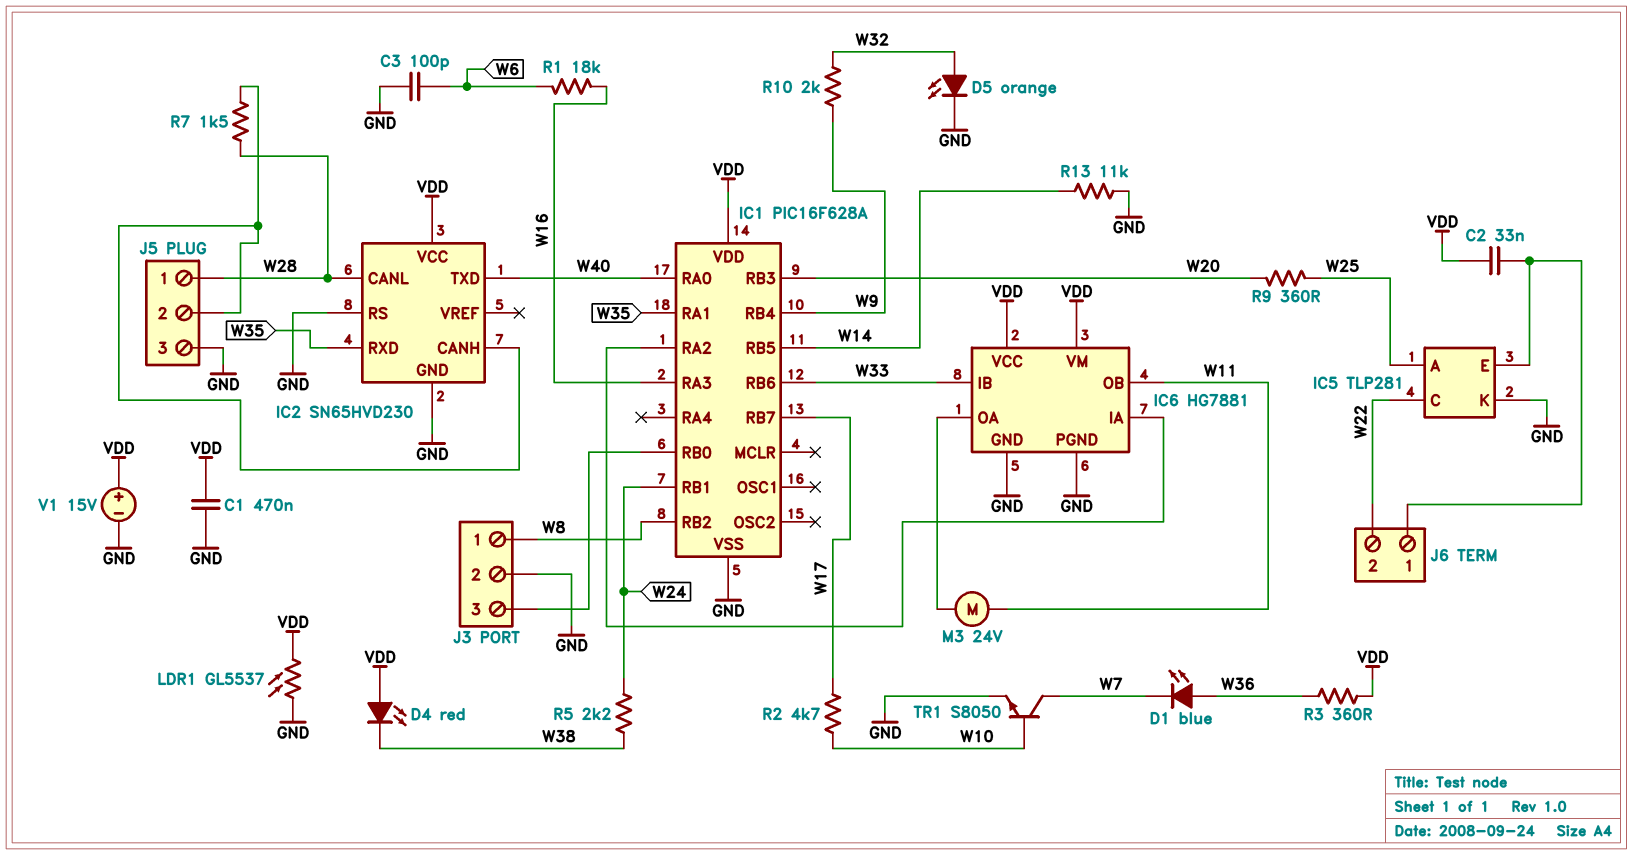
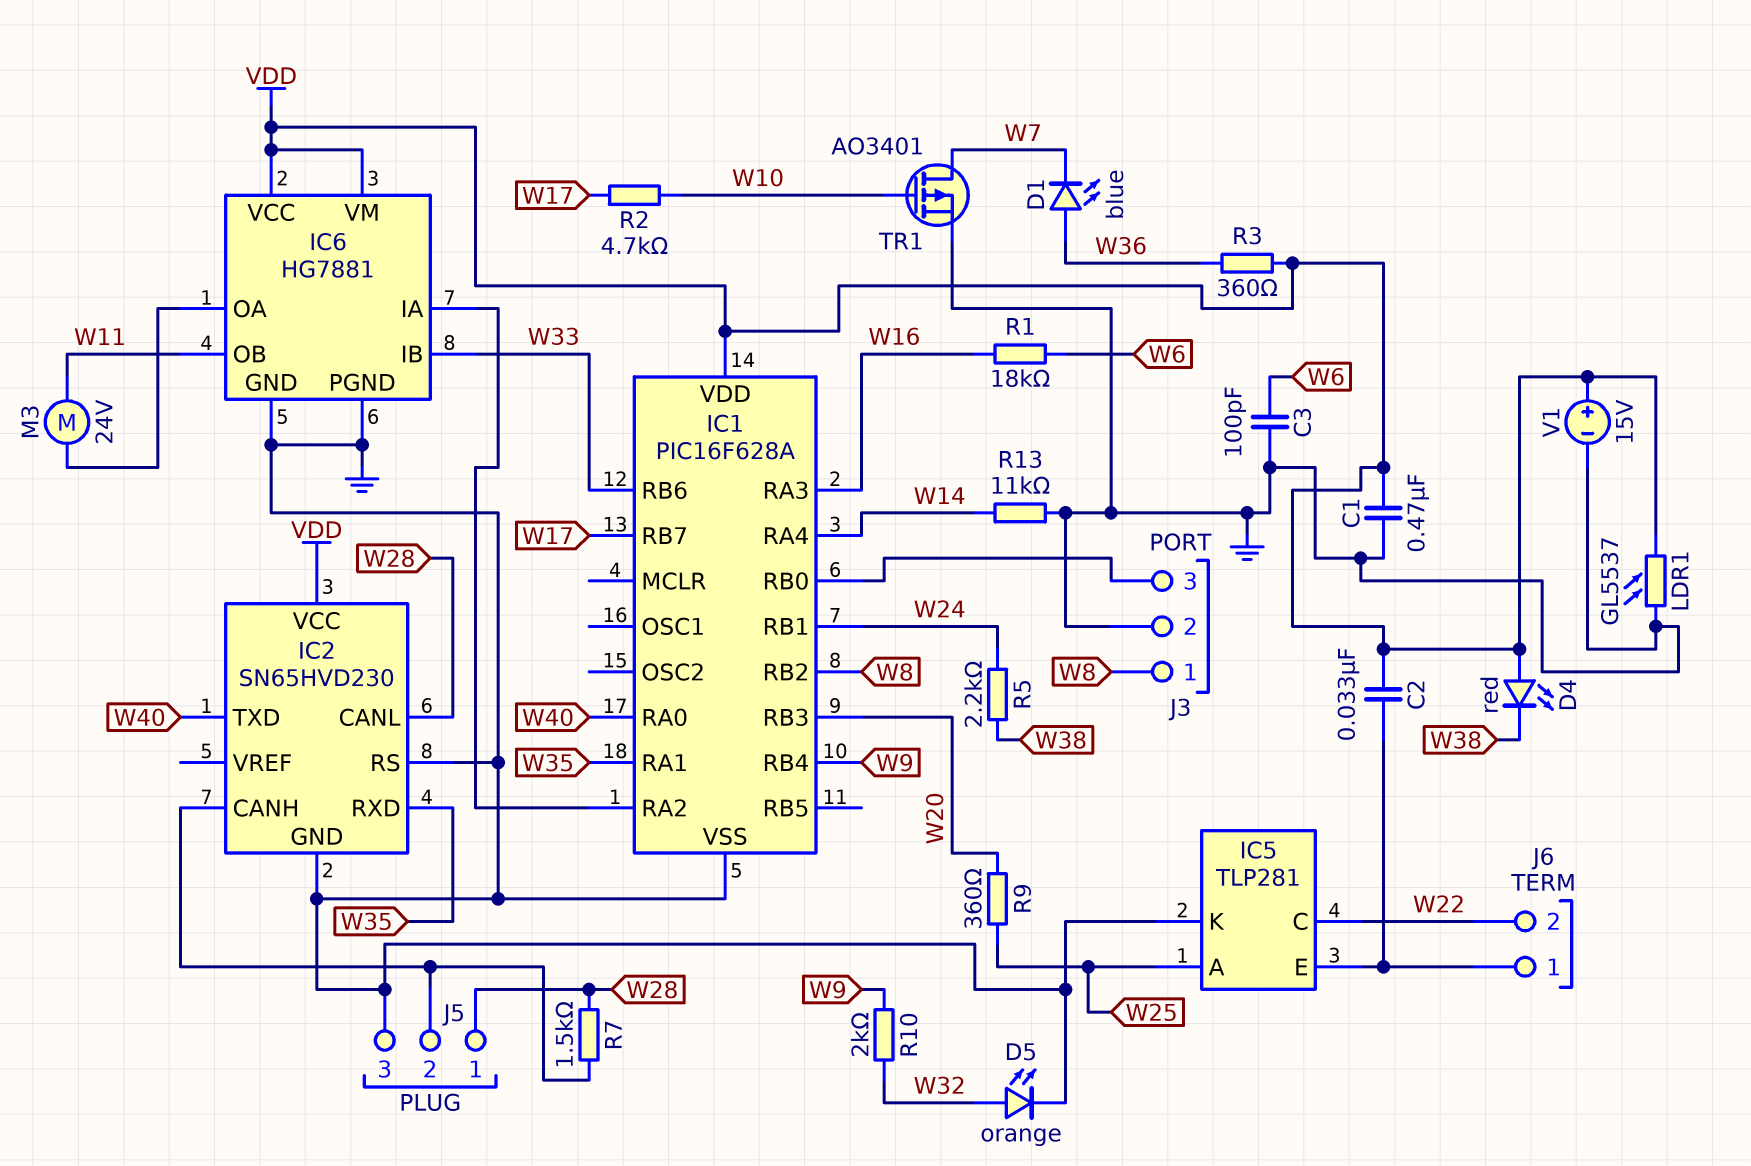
IC1 pin RA4: none -> W14
IC1 pin RB5: W14 -> none
TR1: NPN S8050 (B W10, C W7, E GND) -> PMOS AO3401 (G W10, D W7, S GND)

